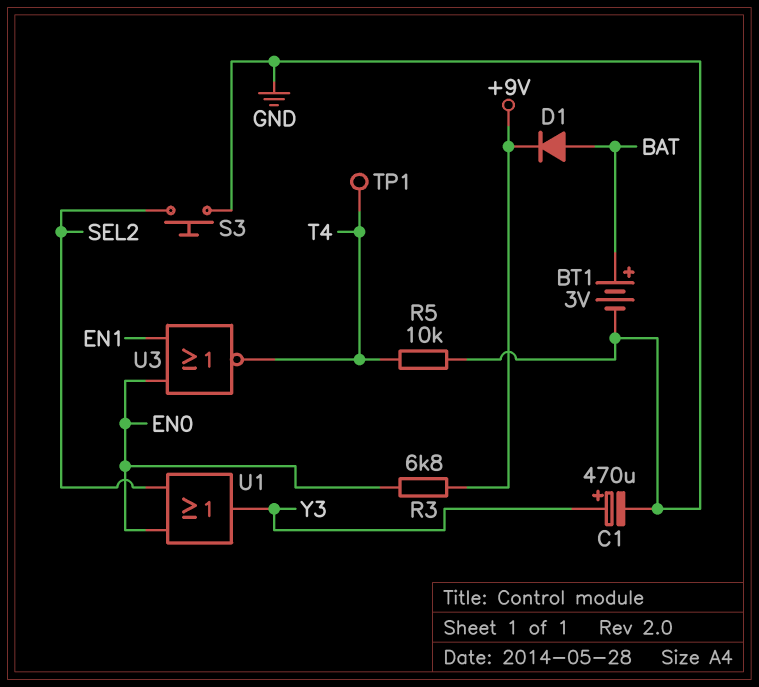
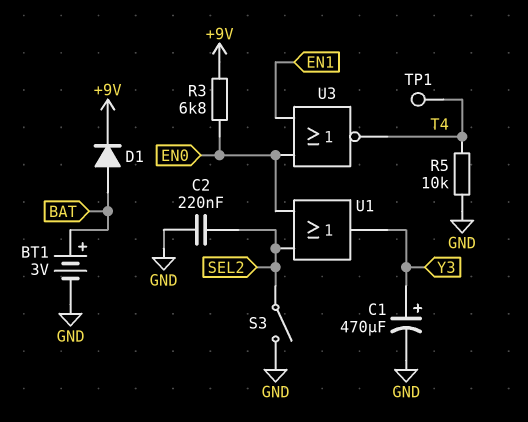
C2: none -> 220nF (GND, SEL2)
S3: button (GND, SEL2) -> switch (GND, SEL2)

